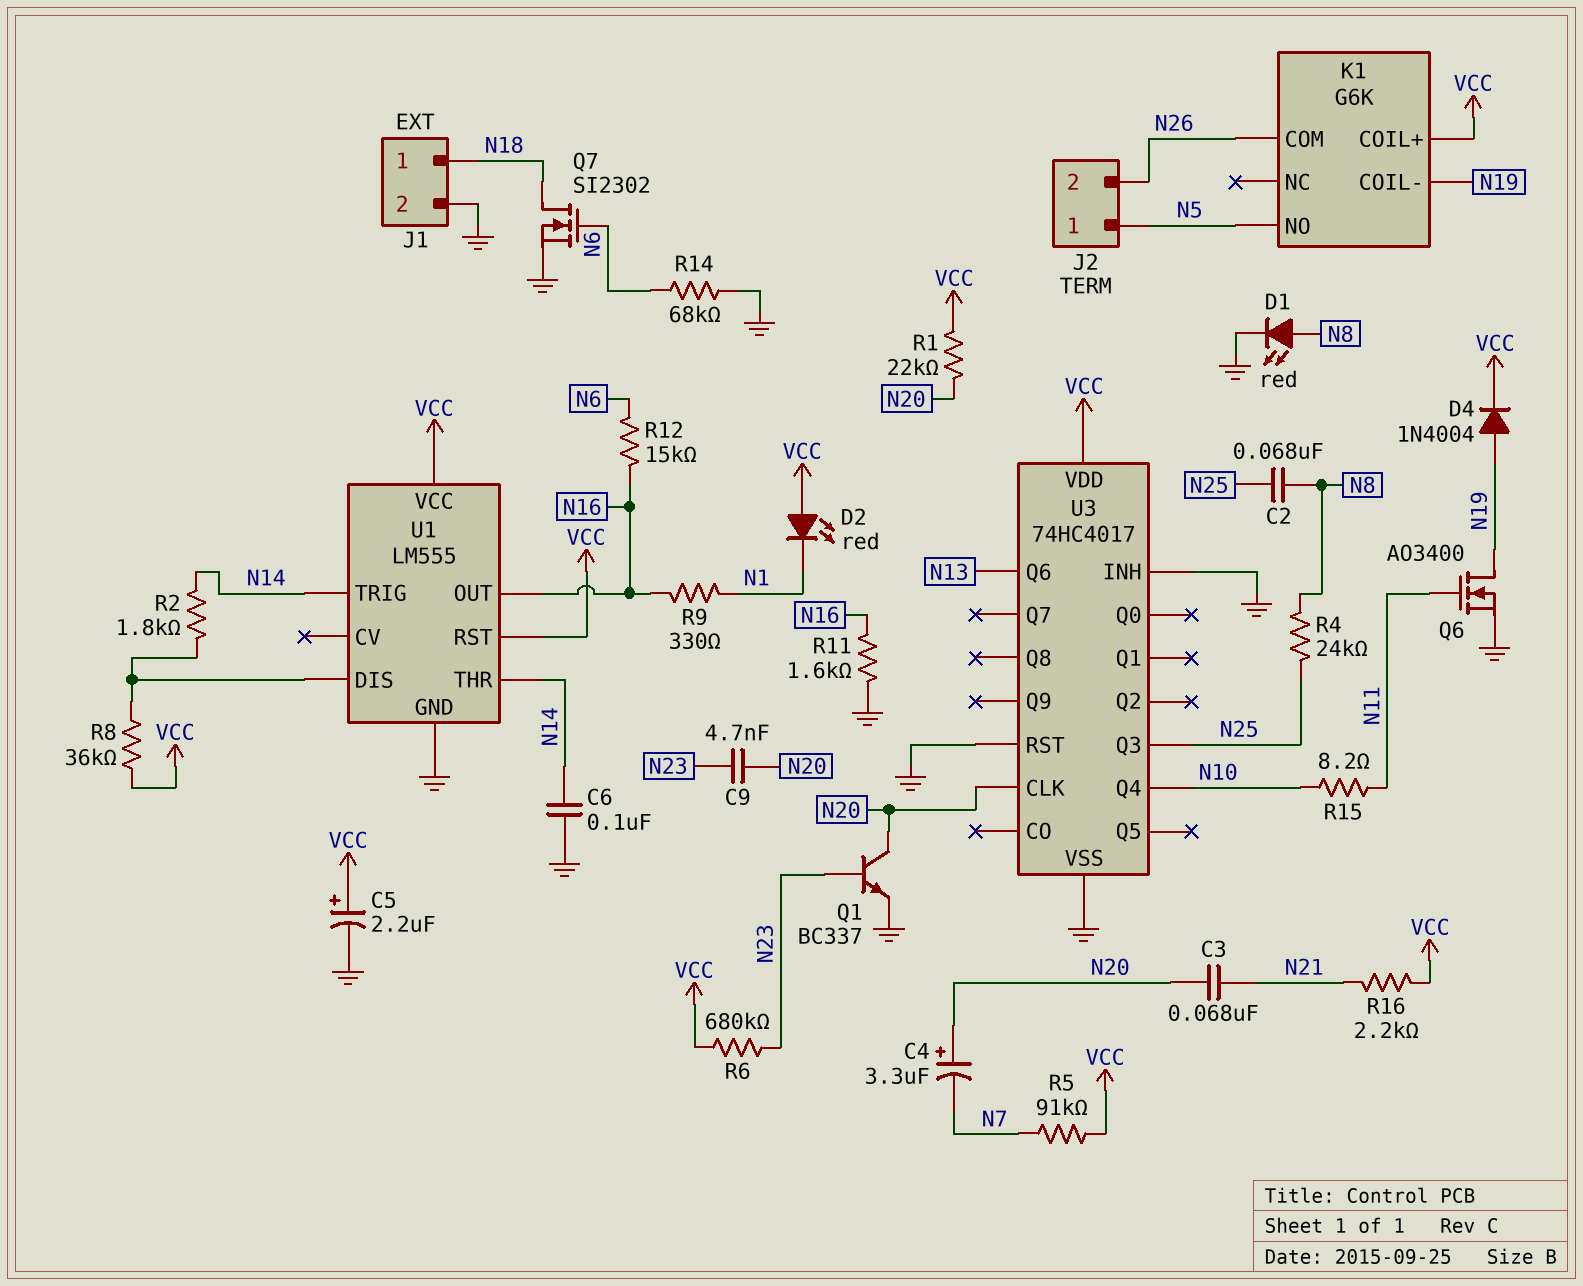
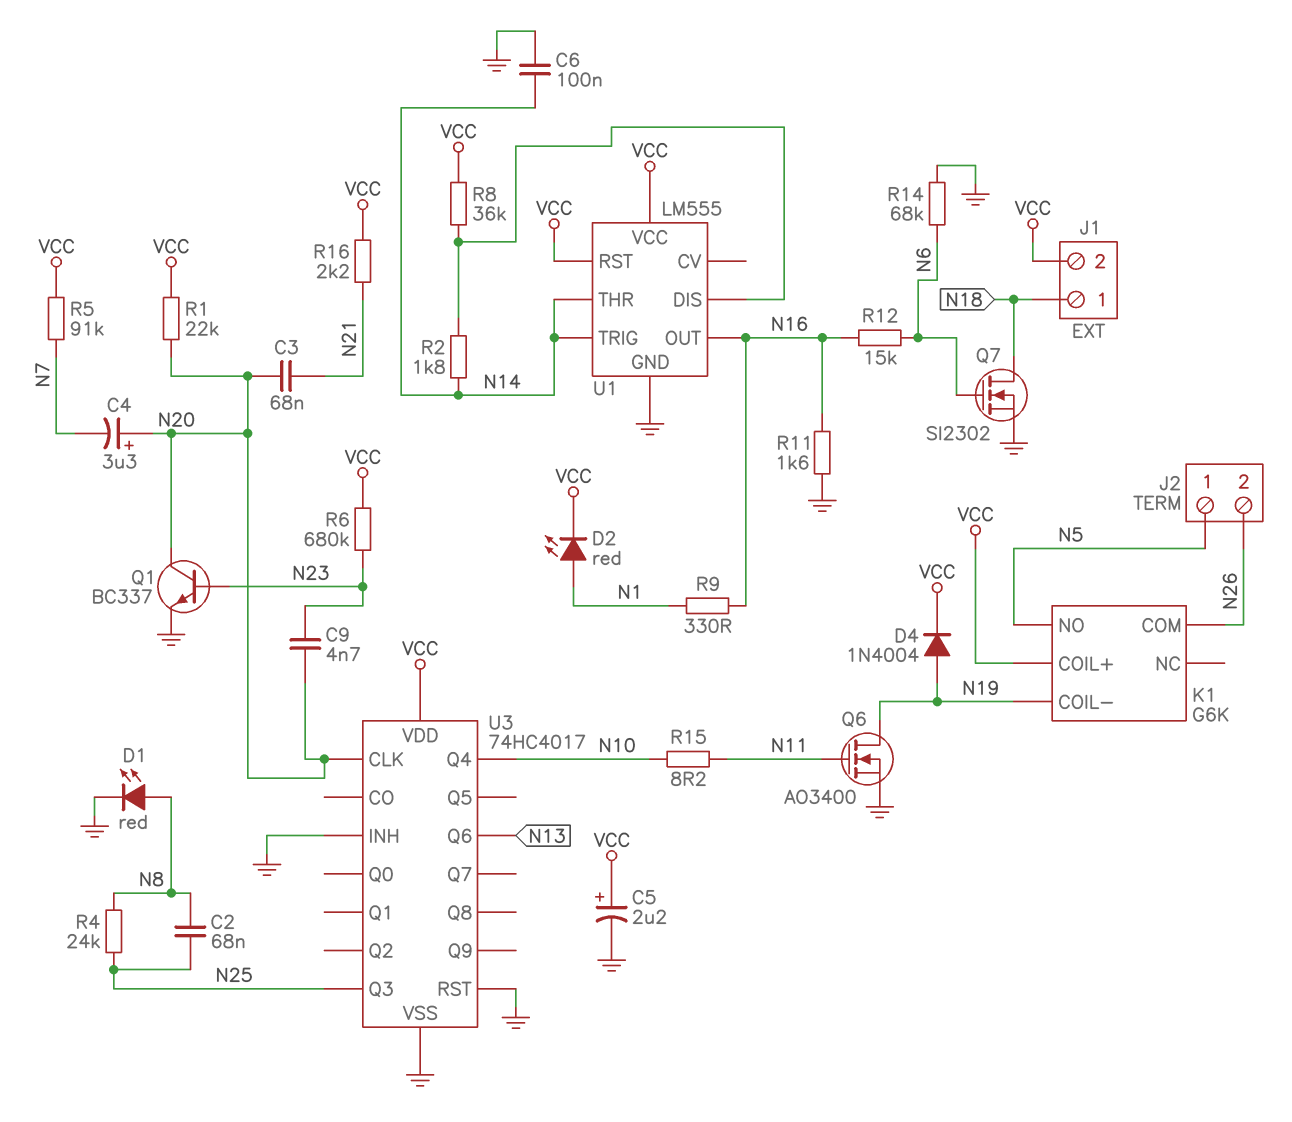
D2: LED red (A VCC, K N1) -> LED red (A N1, K VCC)
J1 pin 2: GND -> VCC

